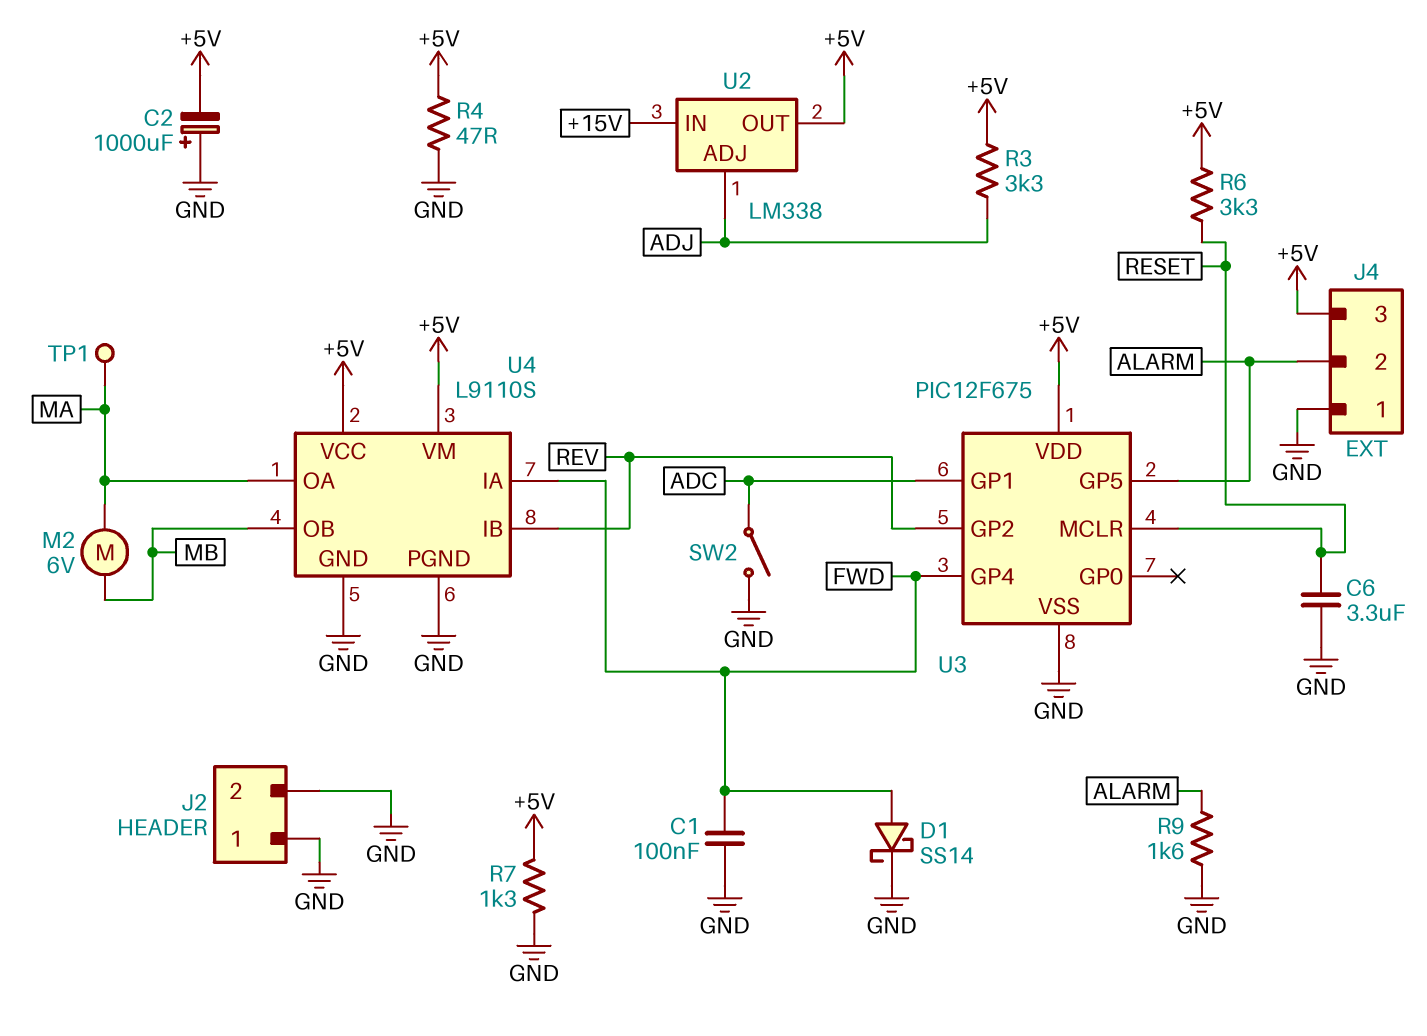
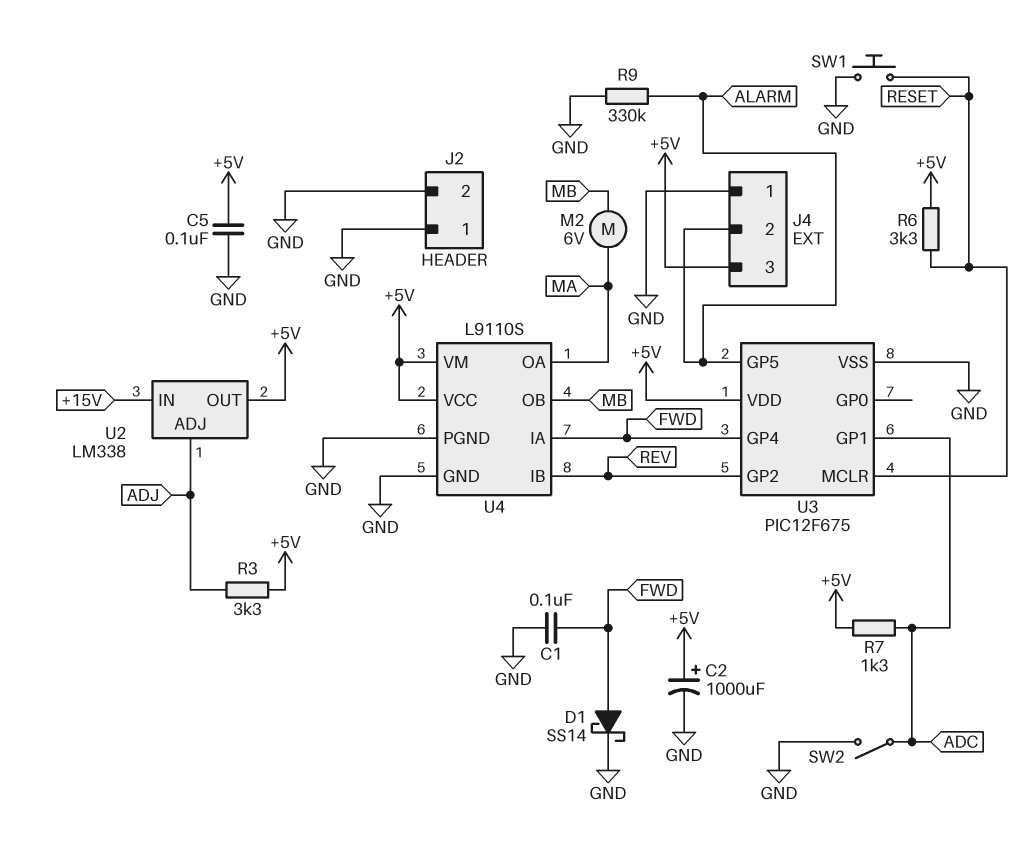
C2: 1000uF (plus GND, minus +5V) -> 1000uF (plus +5V, minus GND)
C5: none -> 100nF (+5V, GND)
C6: 3.3uF (GND, RESET) -> none
R4: 47 (+5V, GND) -> none
R7: 1.3k (+5V, GND) -> 1.3k (+5V, ADC)
R9: 1.6k (ALARM, GND) -> 330k (ALARM, GND)
SW1: none -> button (GND, RESET)
TP1: test point (MA) -> none

